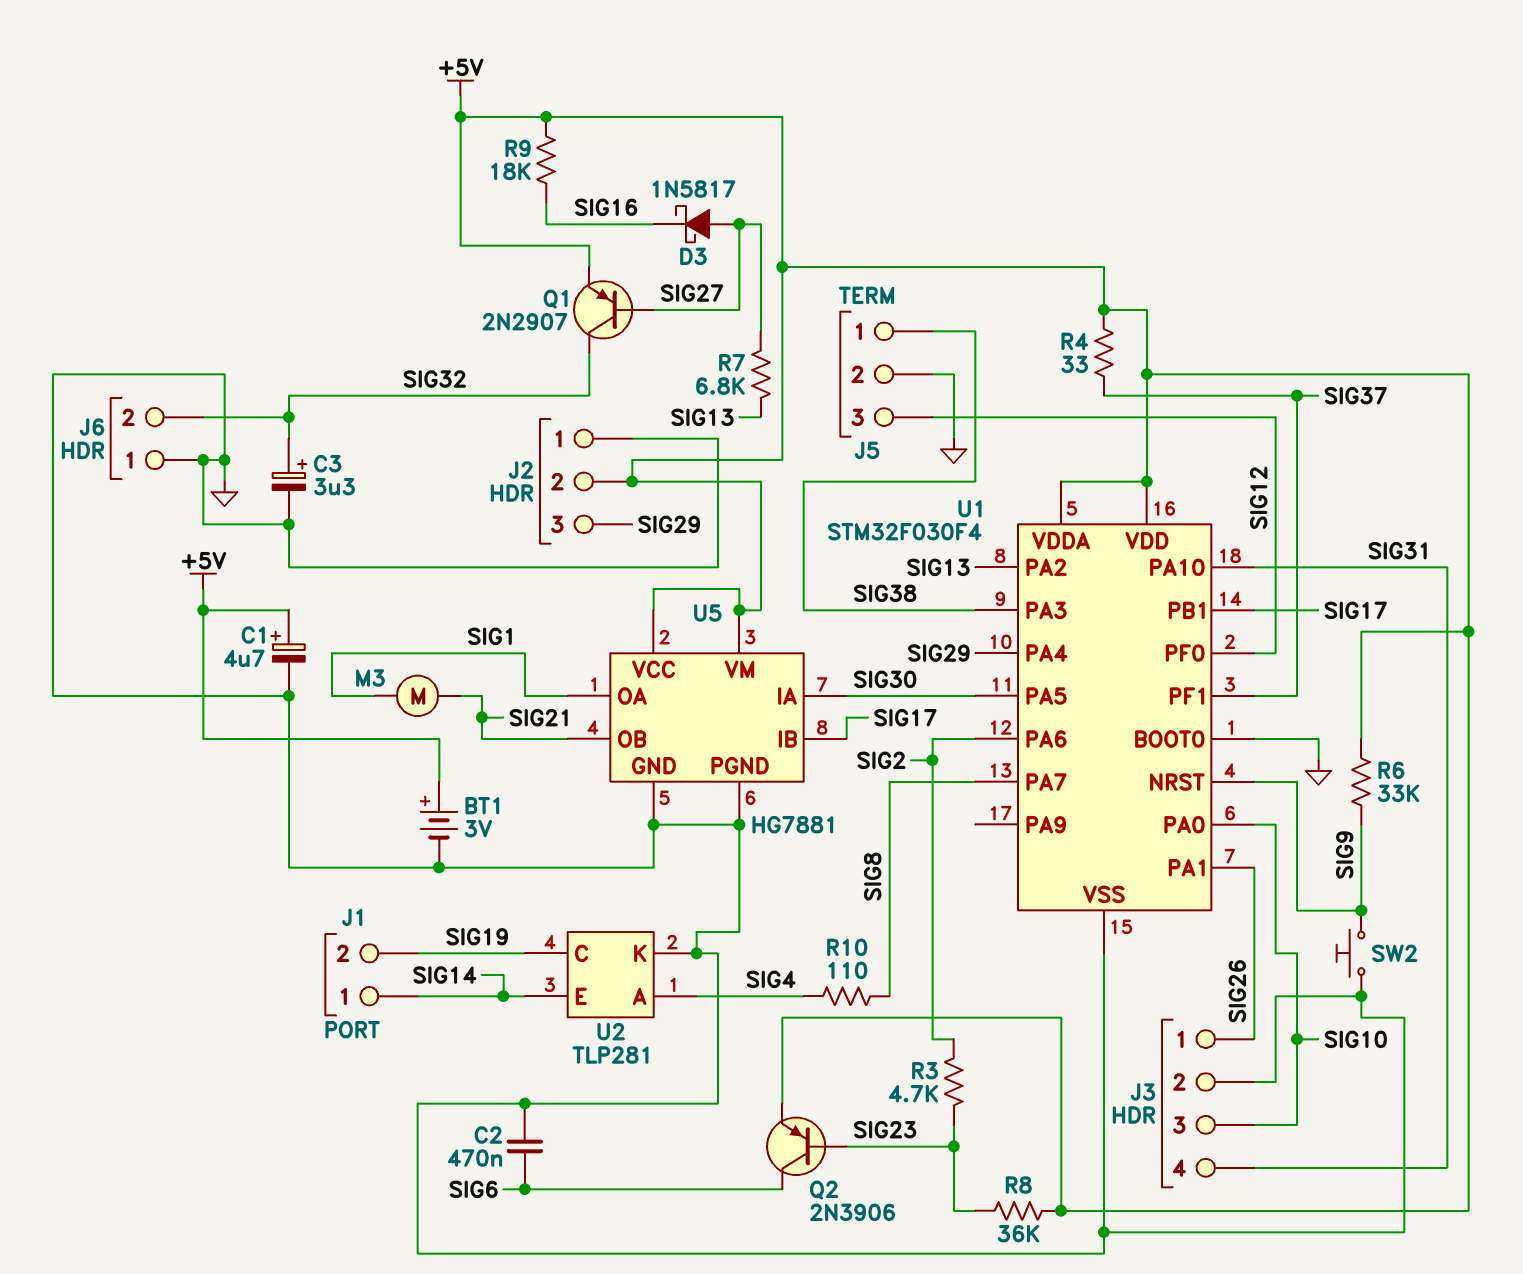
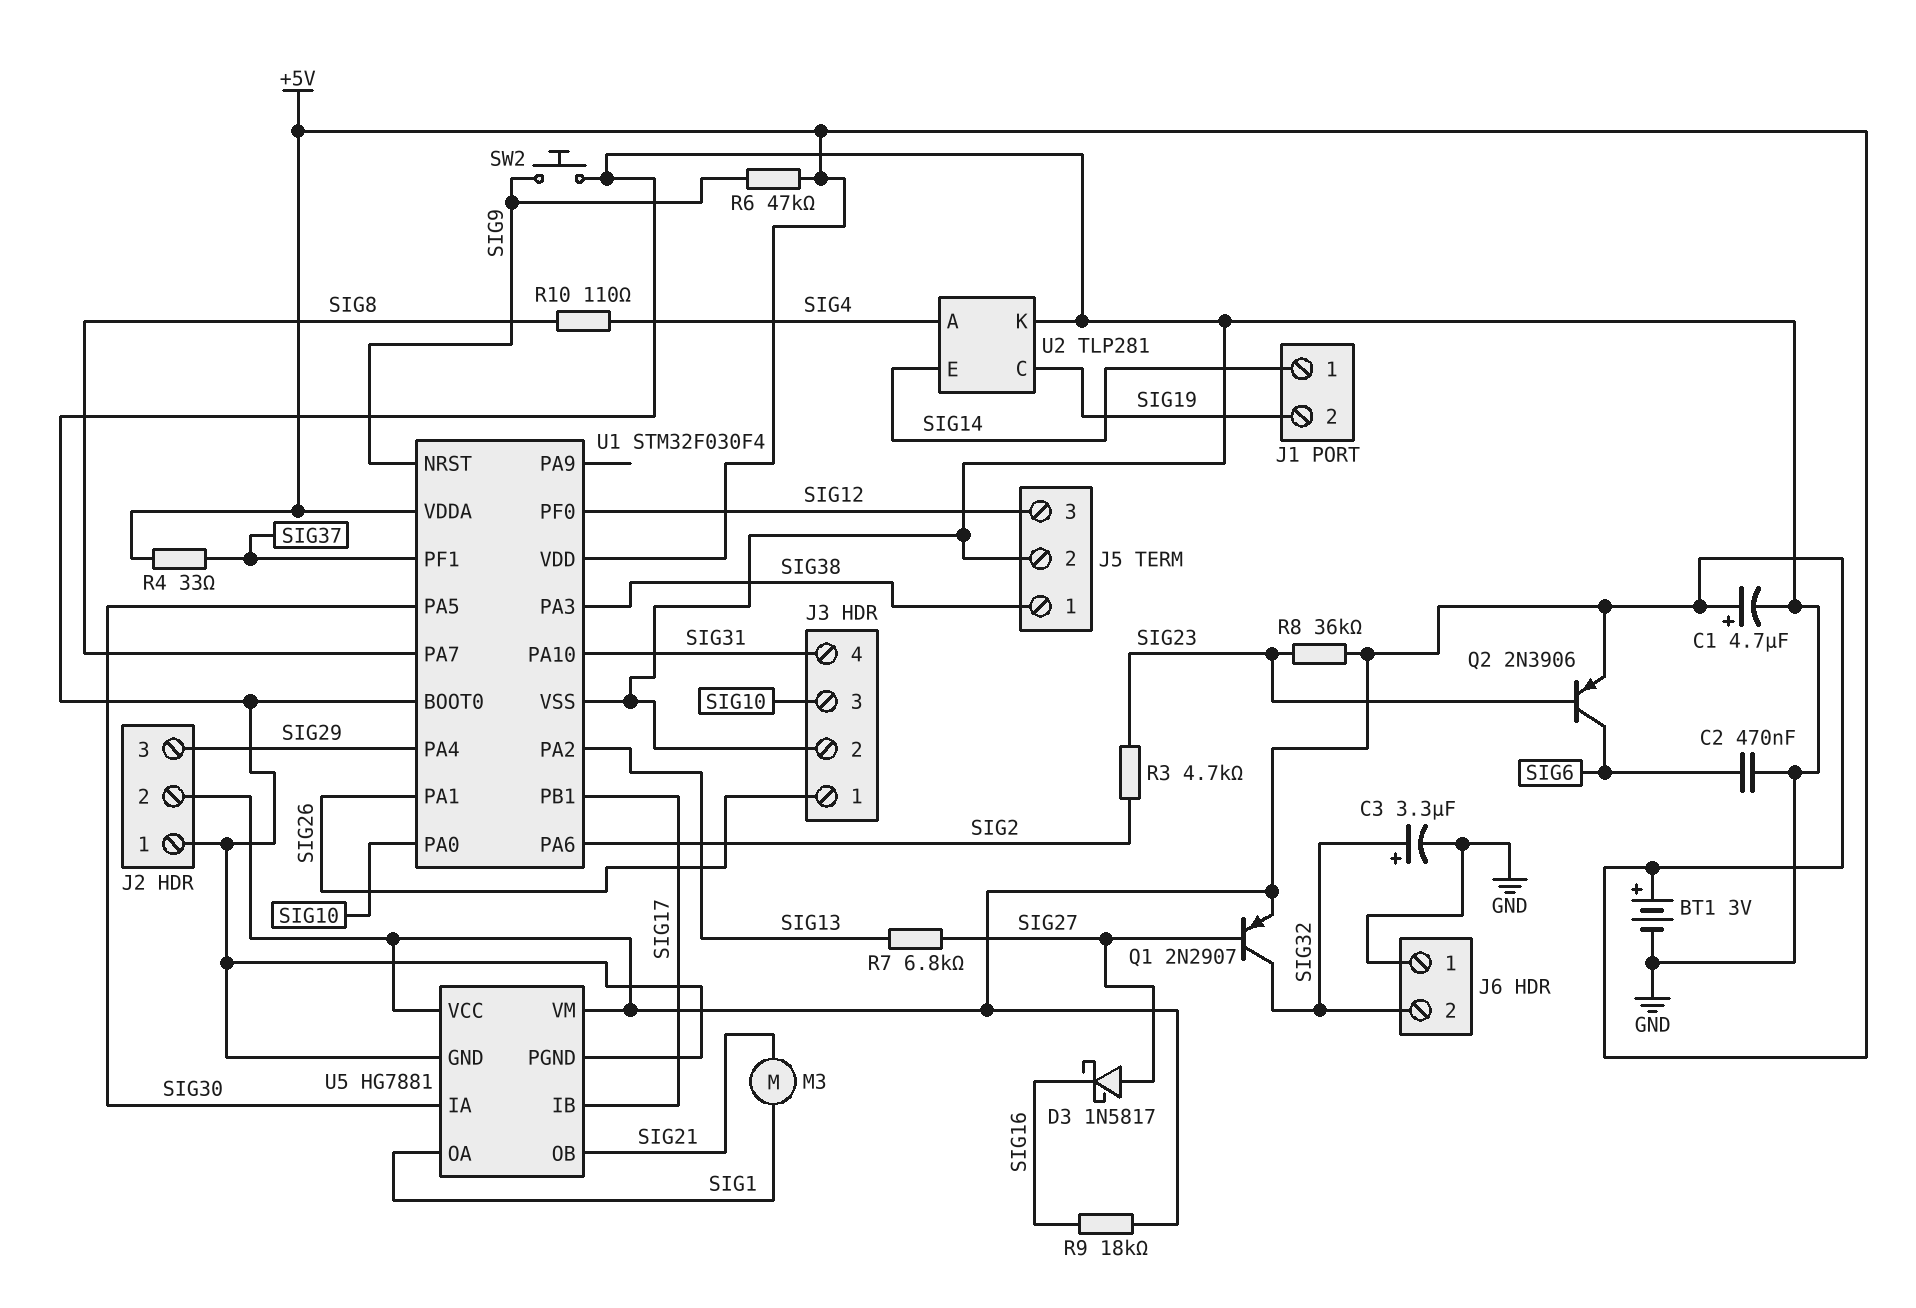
R6: 33k (+5V, SIG9) -> 47k (+5V, SIG9)

